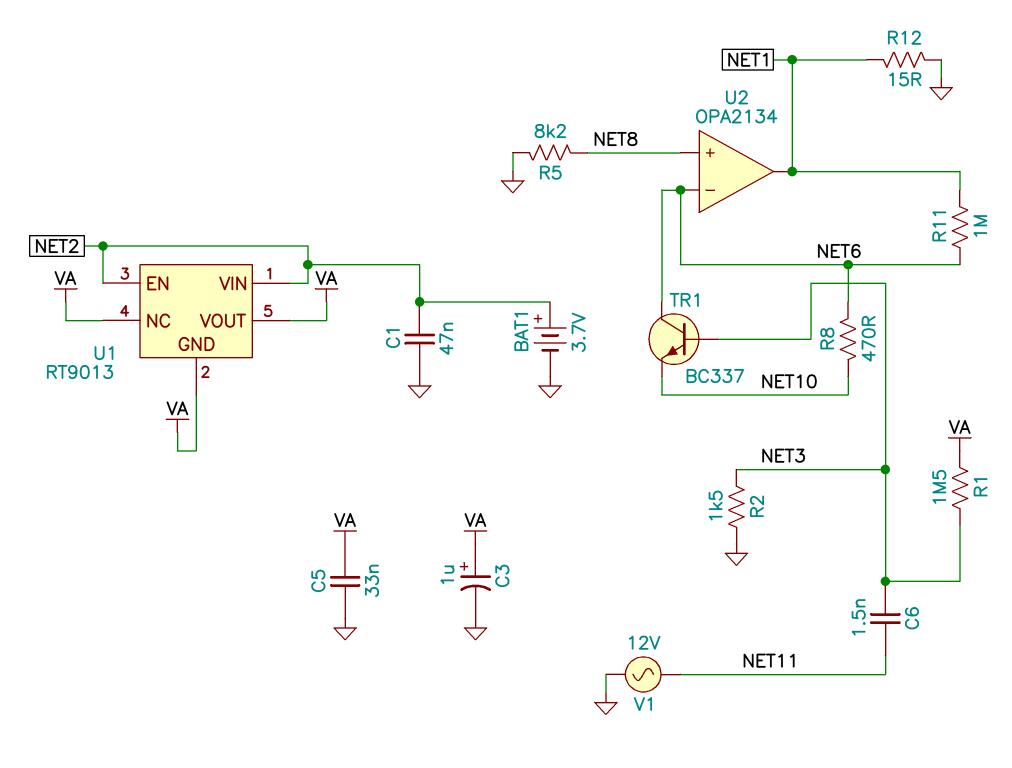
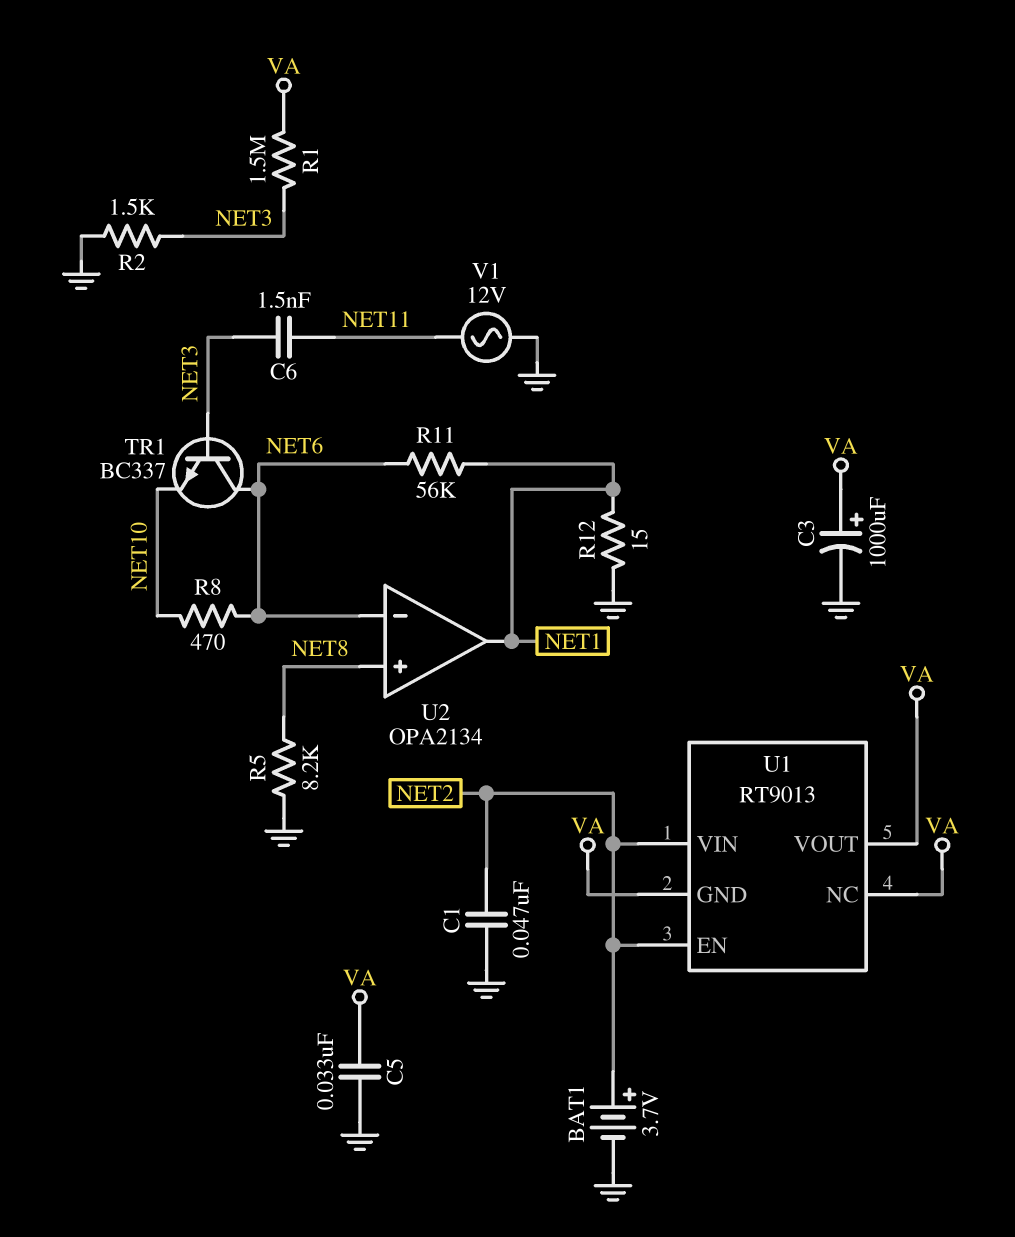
C3: 1uF (plus VA, minus GND) -> 1000uF (plus VA, minus GND)
R11: 1M (NET1, NET6) -> 56k (NET1, NET6)

